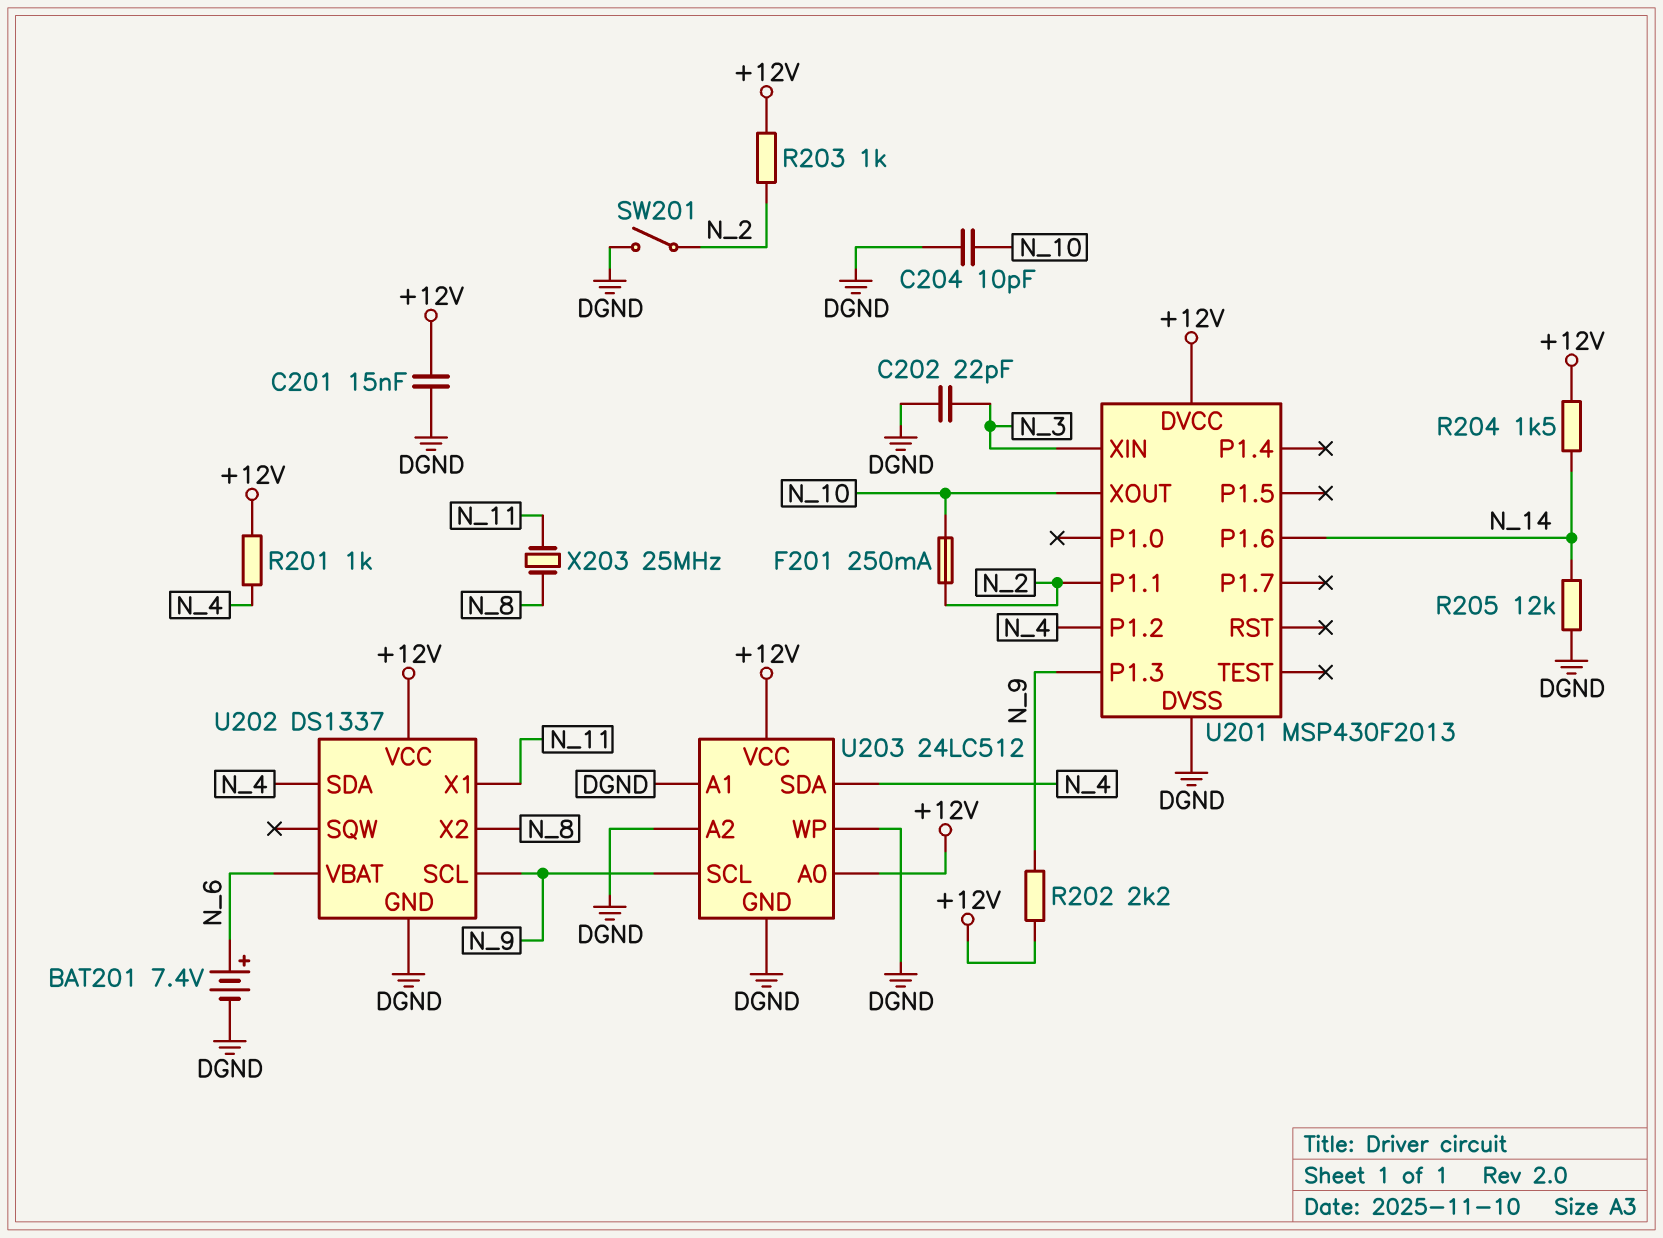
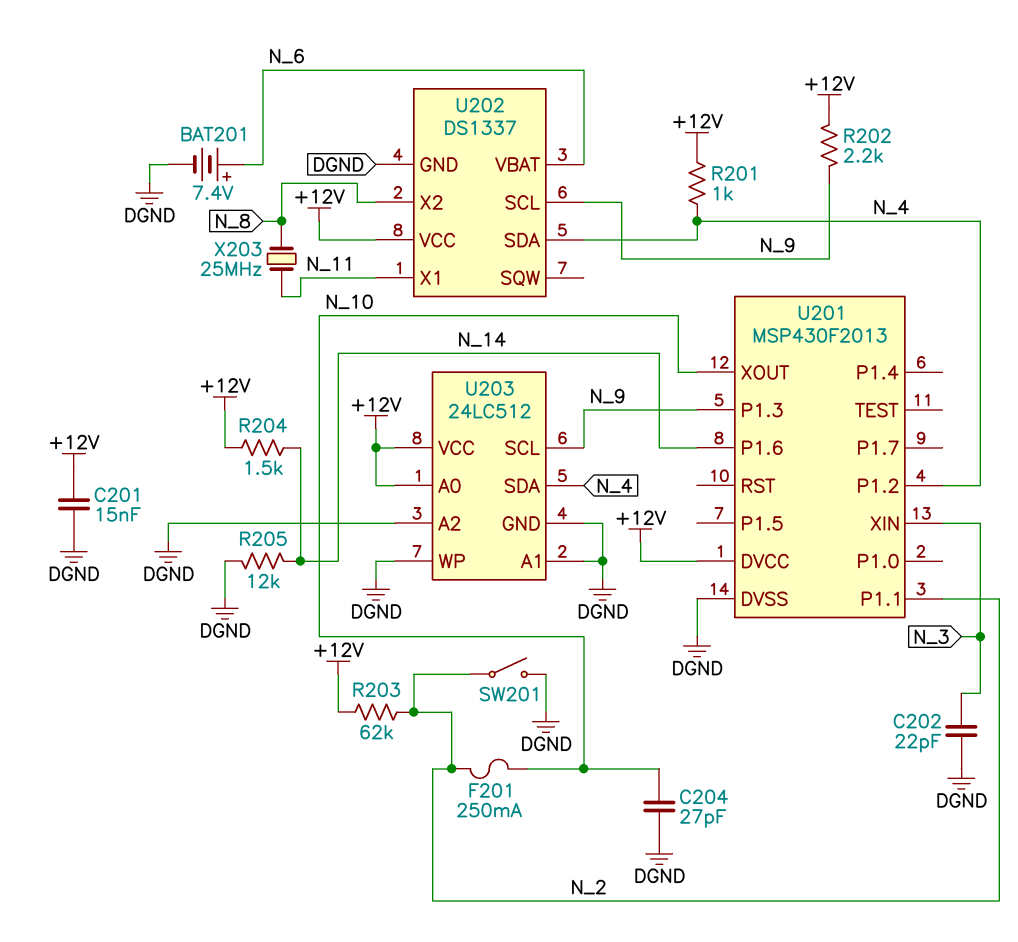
C204: 10pF (DGND, N_10) -> 27pF (DGND, N_10)
R203: 1k (+12V, N_2) -> 62k (+12V, N_2)

